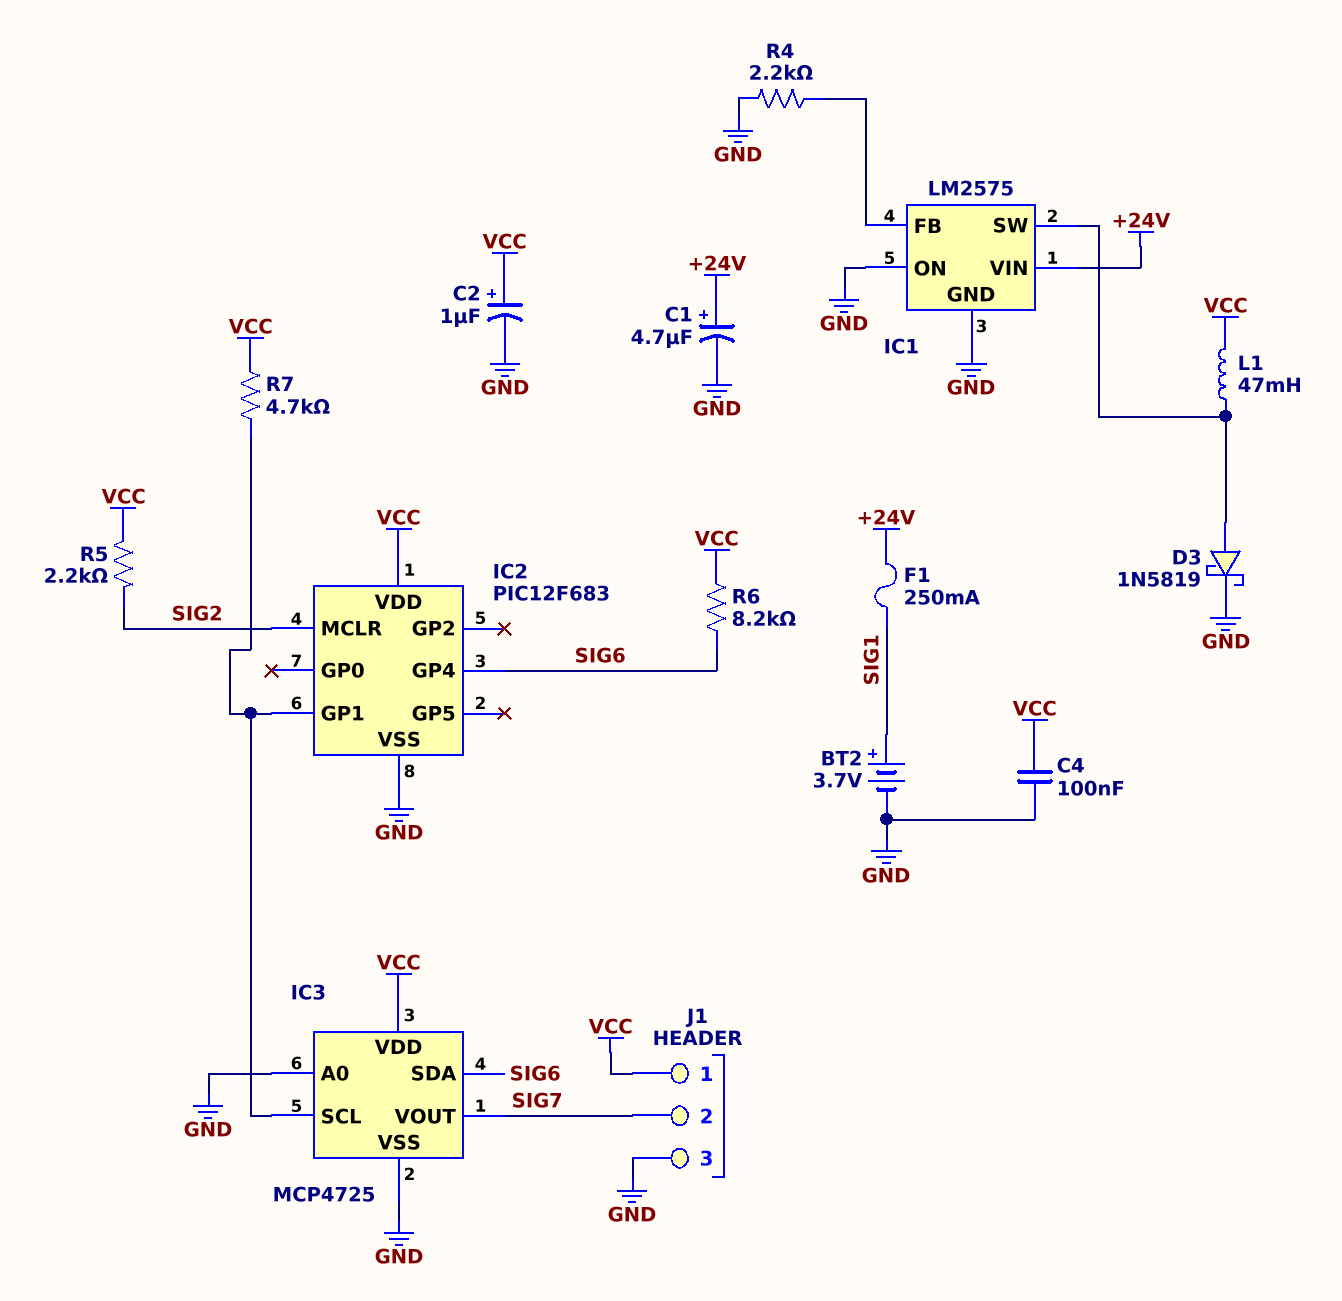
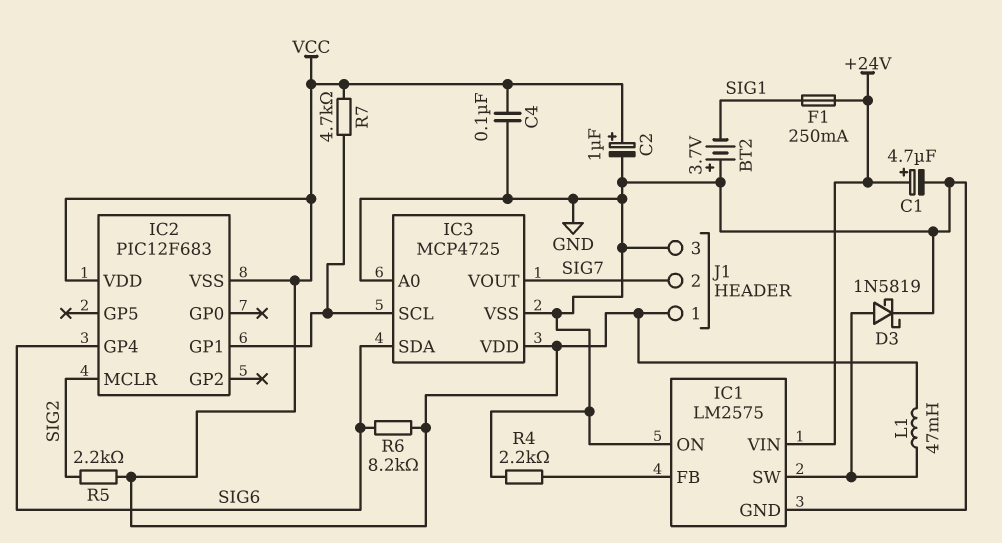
BT2: 3.7V (plus SIG1, minus GND) -> 3.7V (plus GND, minus SIG1)
IC2 pin VSS: GND -> VCC

